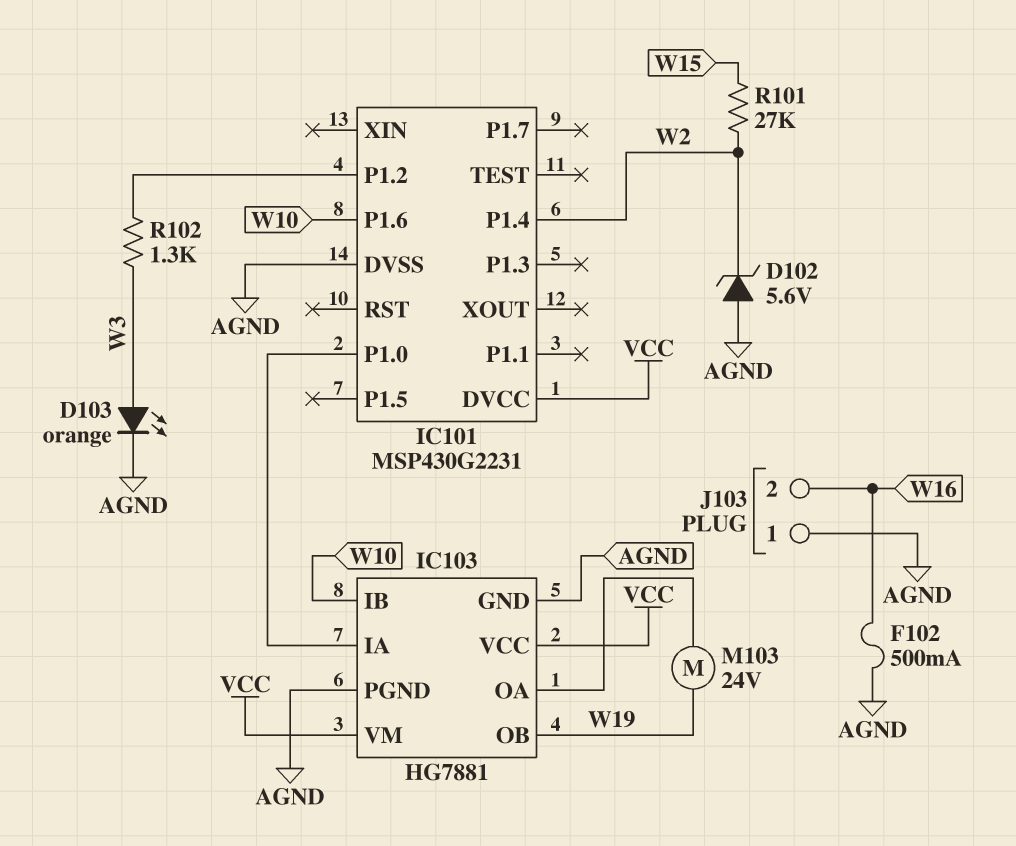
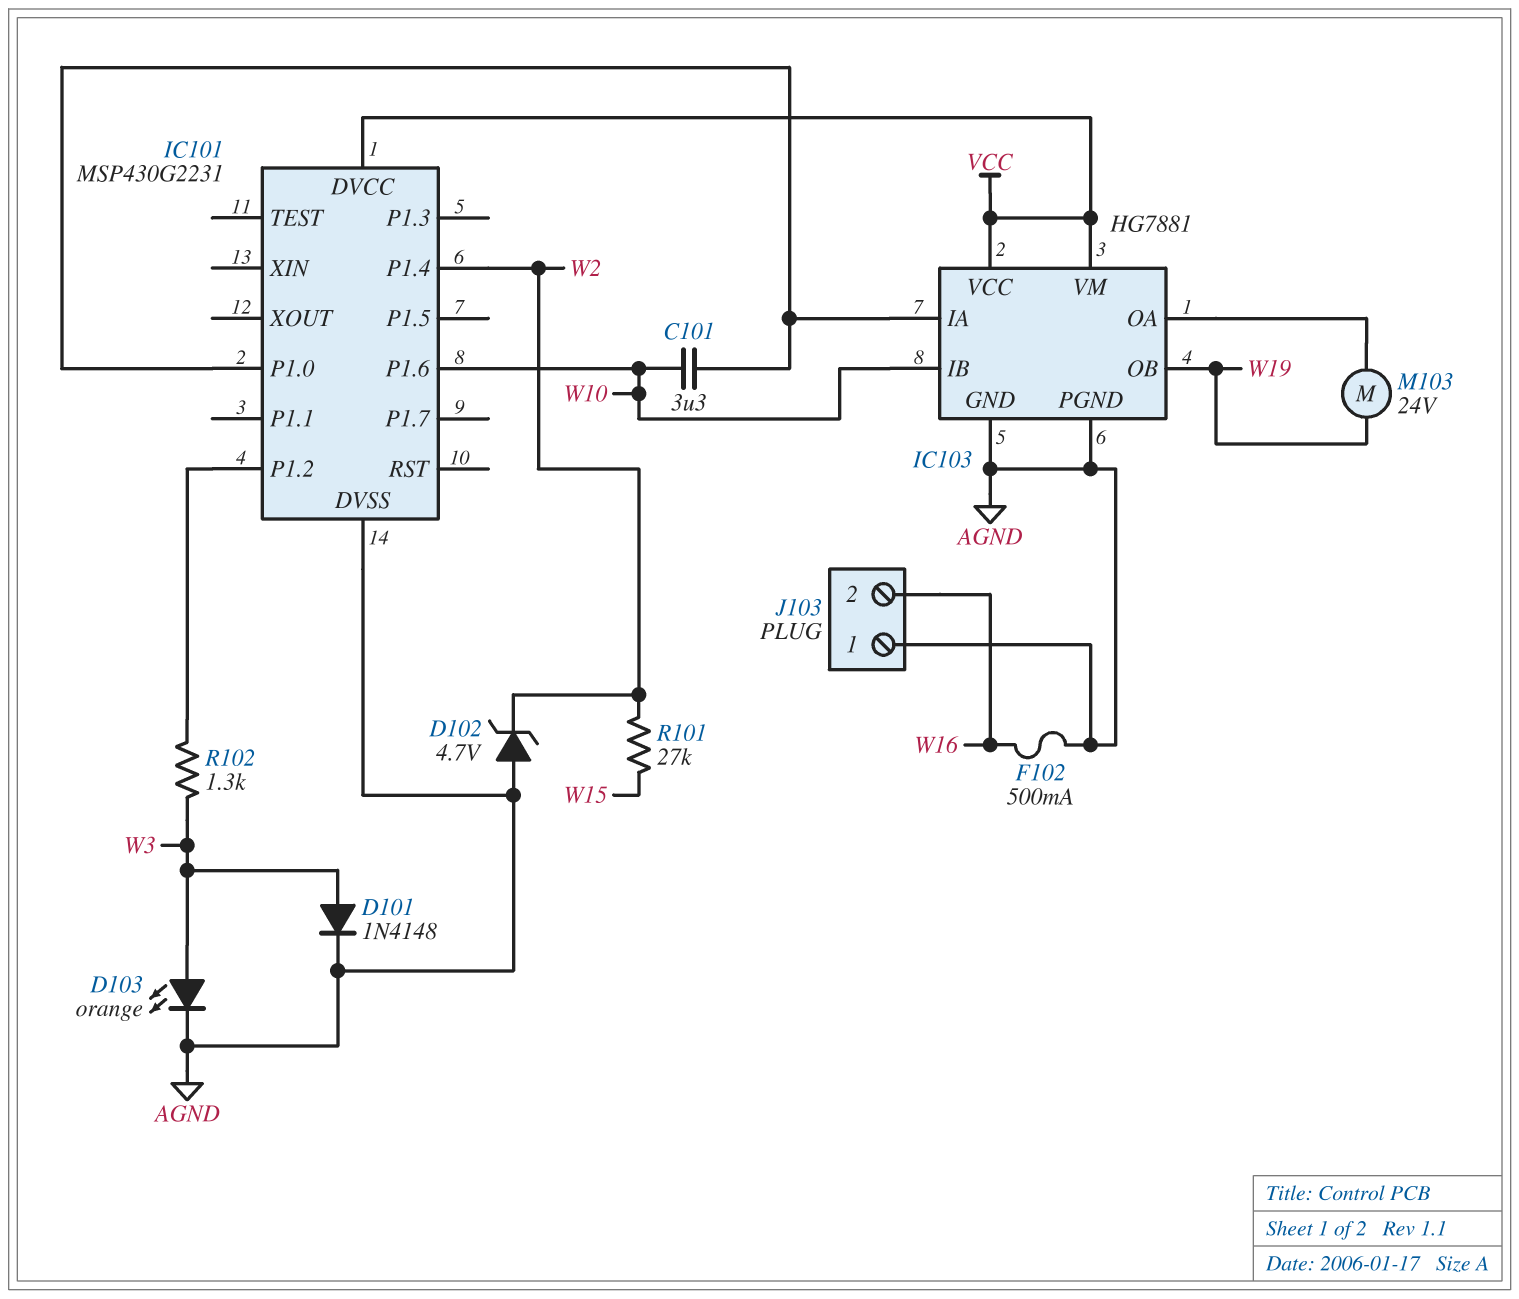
C101: none -> 3.3uF (IC101/P1.0, W10)
D101: none -> diode 1N4148 (A W3, K AGND)
D102: zener 5.6V (A AGND, K W2) -> zener 4.7V (A AGND, K W2)

